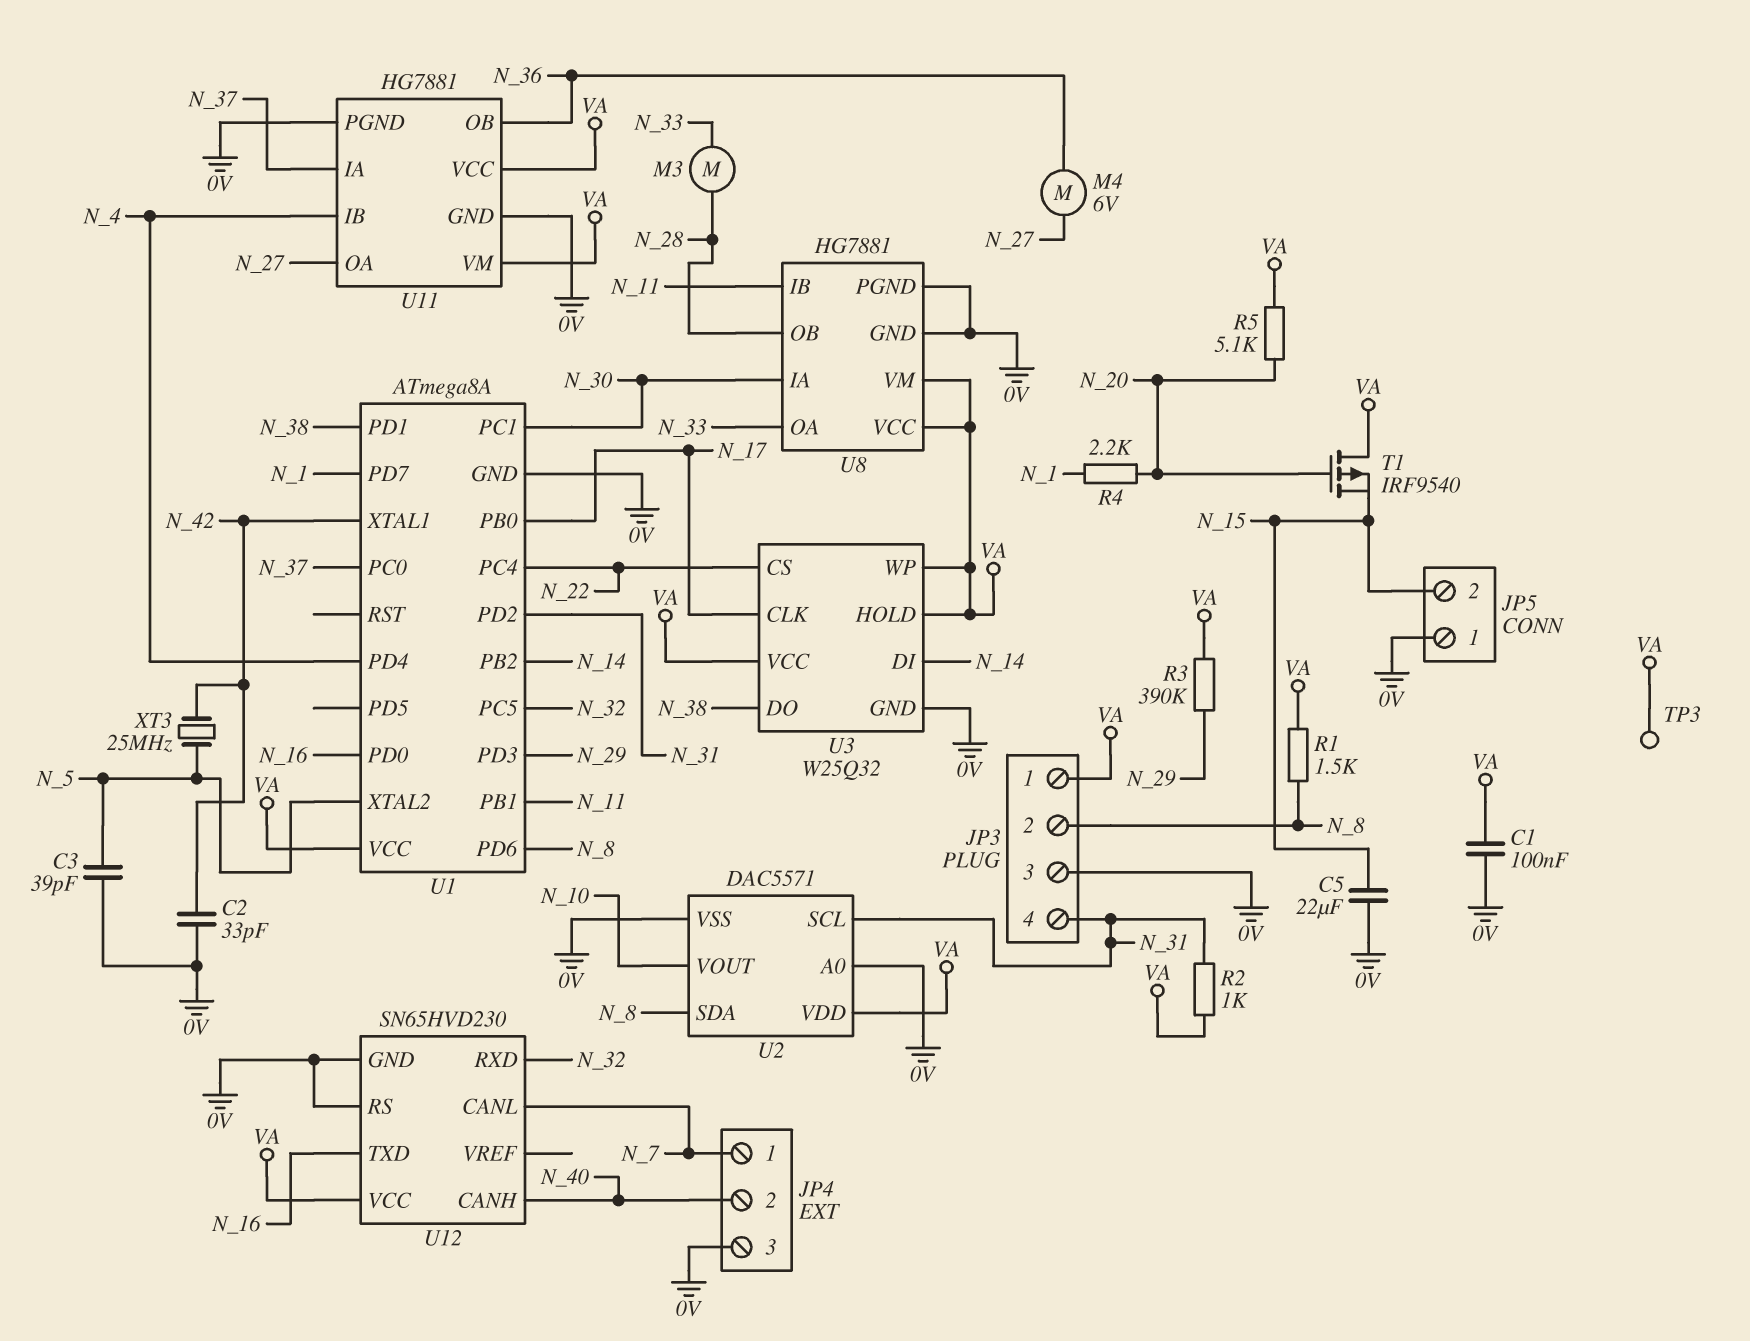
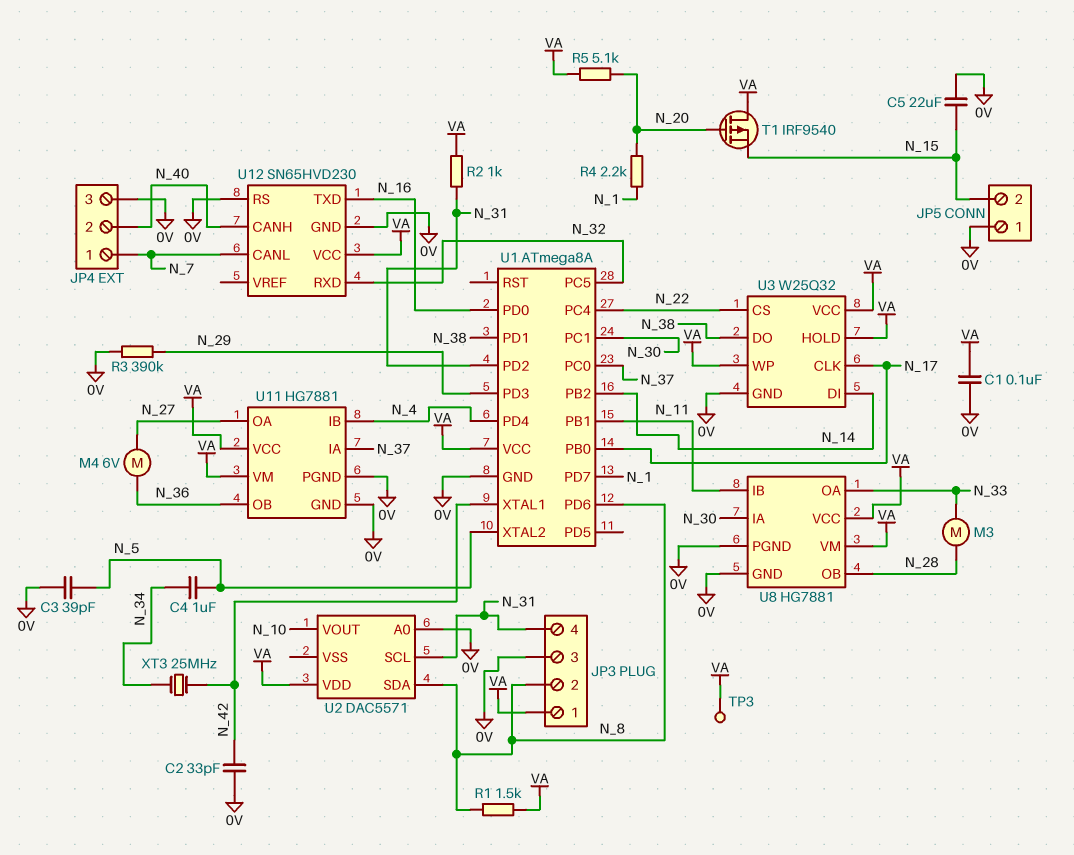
C4: none -> 1uF (N_5, N_34)
R3: 390k (N_29, VA) -> 390k (0V, N_29)
U2 pin VSS: 0V -> none
XT3: 25MHz (N_5, N_42) -> 25MHz (N_34, N_42)

